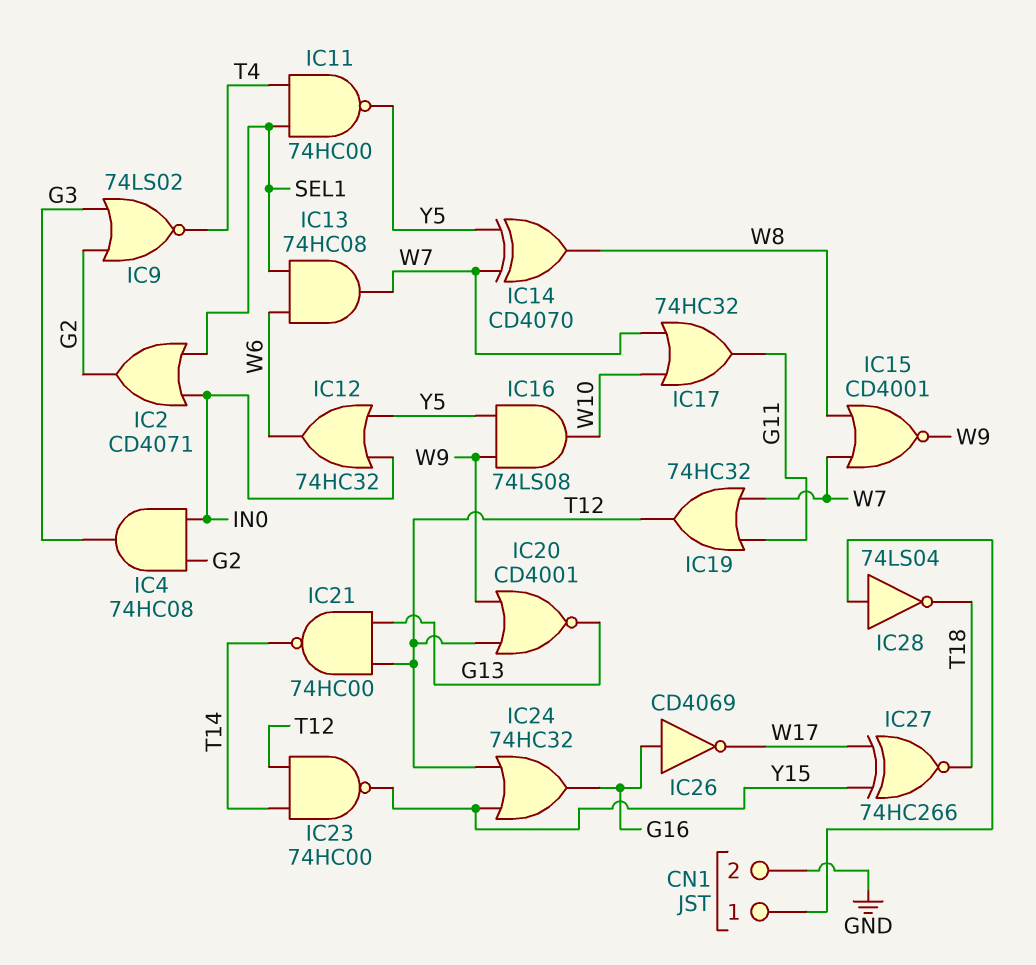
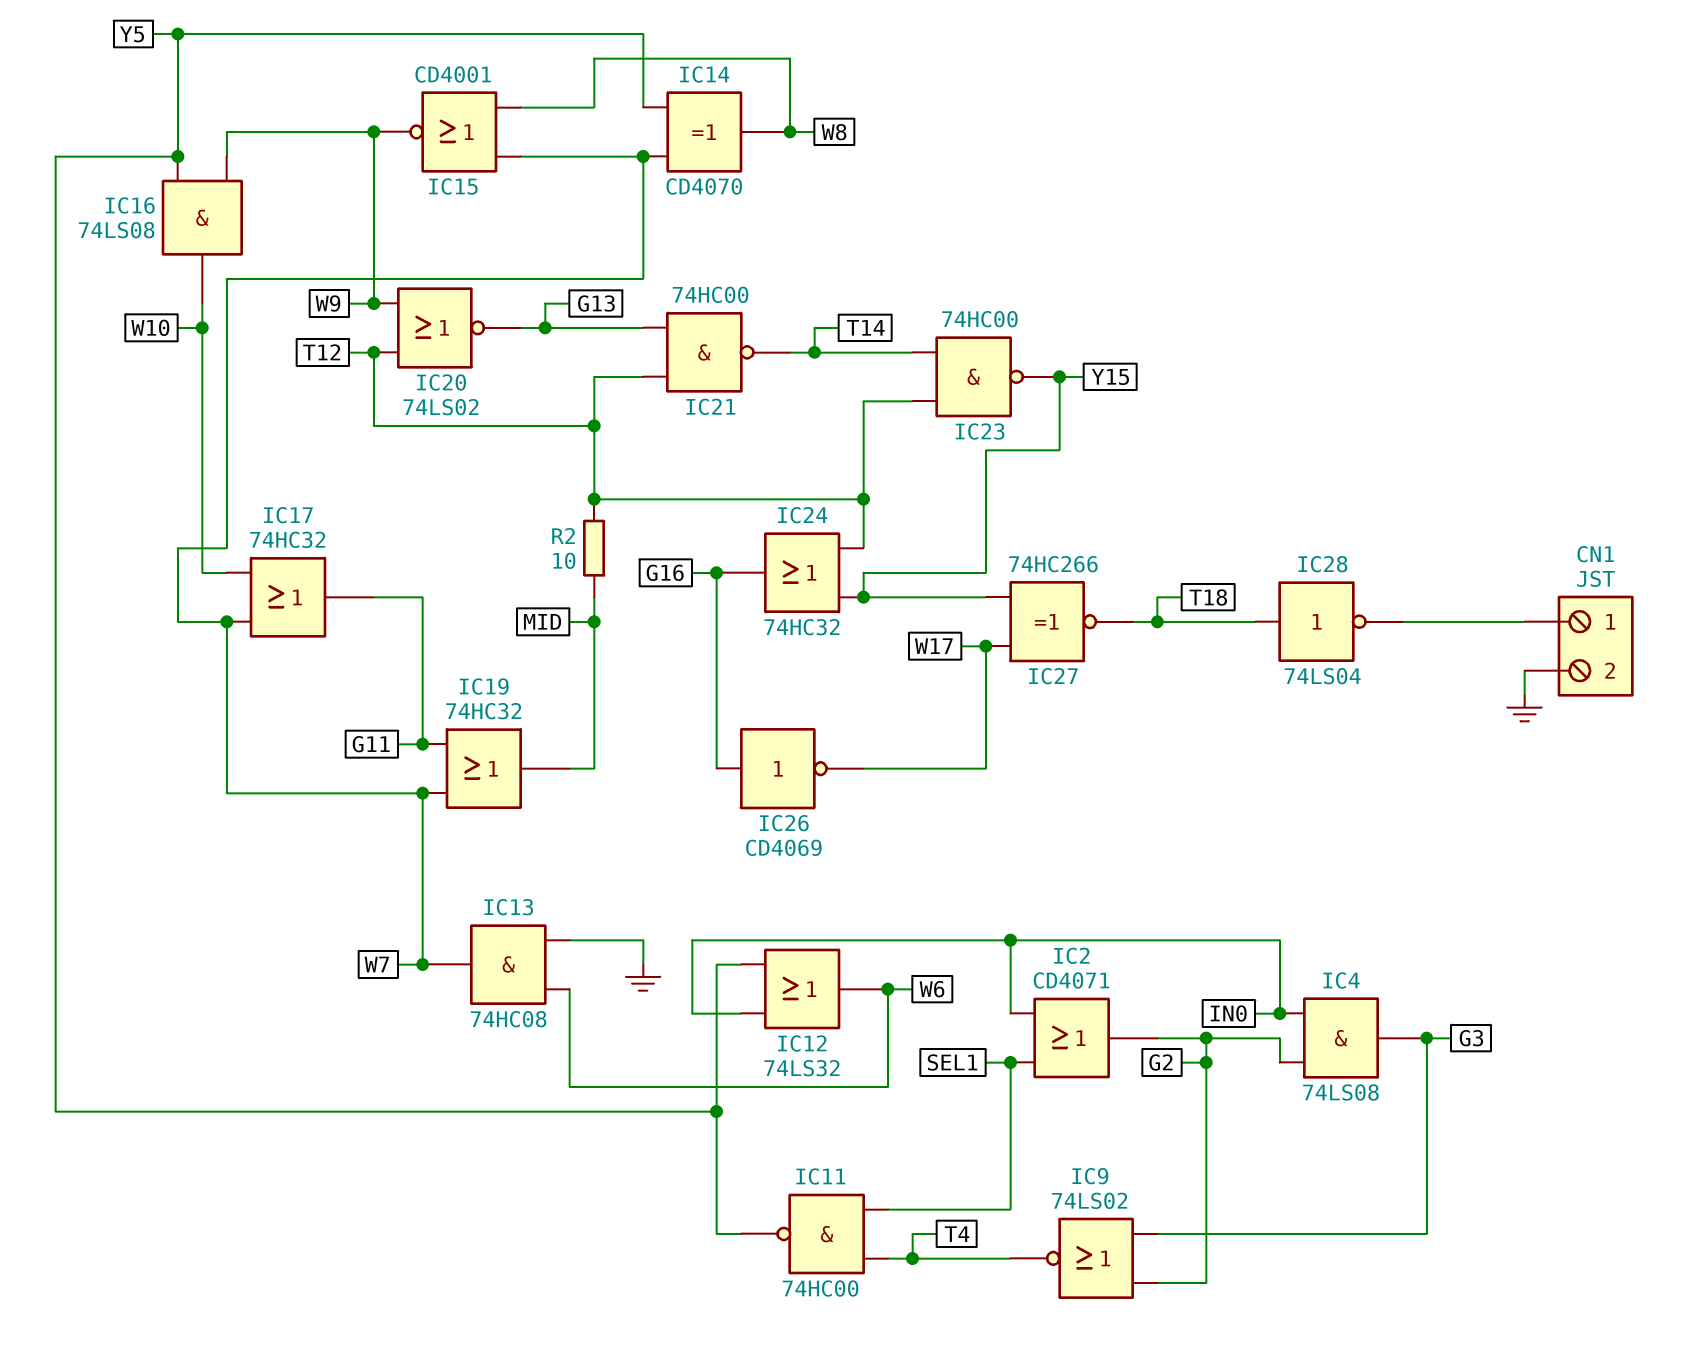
IC4: AND 74HC08 (in G2, in IN0, out G3) -> AND 74LS08 (in G2, in IN0, out G3)
IC12: OR 74HC32 (in IN0, in Y5, out W6) -> OR 74LS32 (in IN0, in Y5, out W6)
IC13: AND 74HC08 (in SEL1, in W6, out W7) -> AND 74HC08 (in GND, in W6, out W7)
IC19: OR 74HC32 (in G11, in W7, out T12) -> OR 74HC32 (in G11, in W7, out MID)
IC20: NOR CD4001 (in T12, in W9, out G13) -> NOR 74LS02 (in T12, in W9, out G13)
IC28: NOT 74LS04 (in CN1/1, out T18) -> NOT 74LS04 (in T18, out CN1/1)
R2: none -> 10 (MID, T12)

